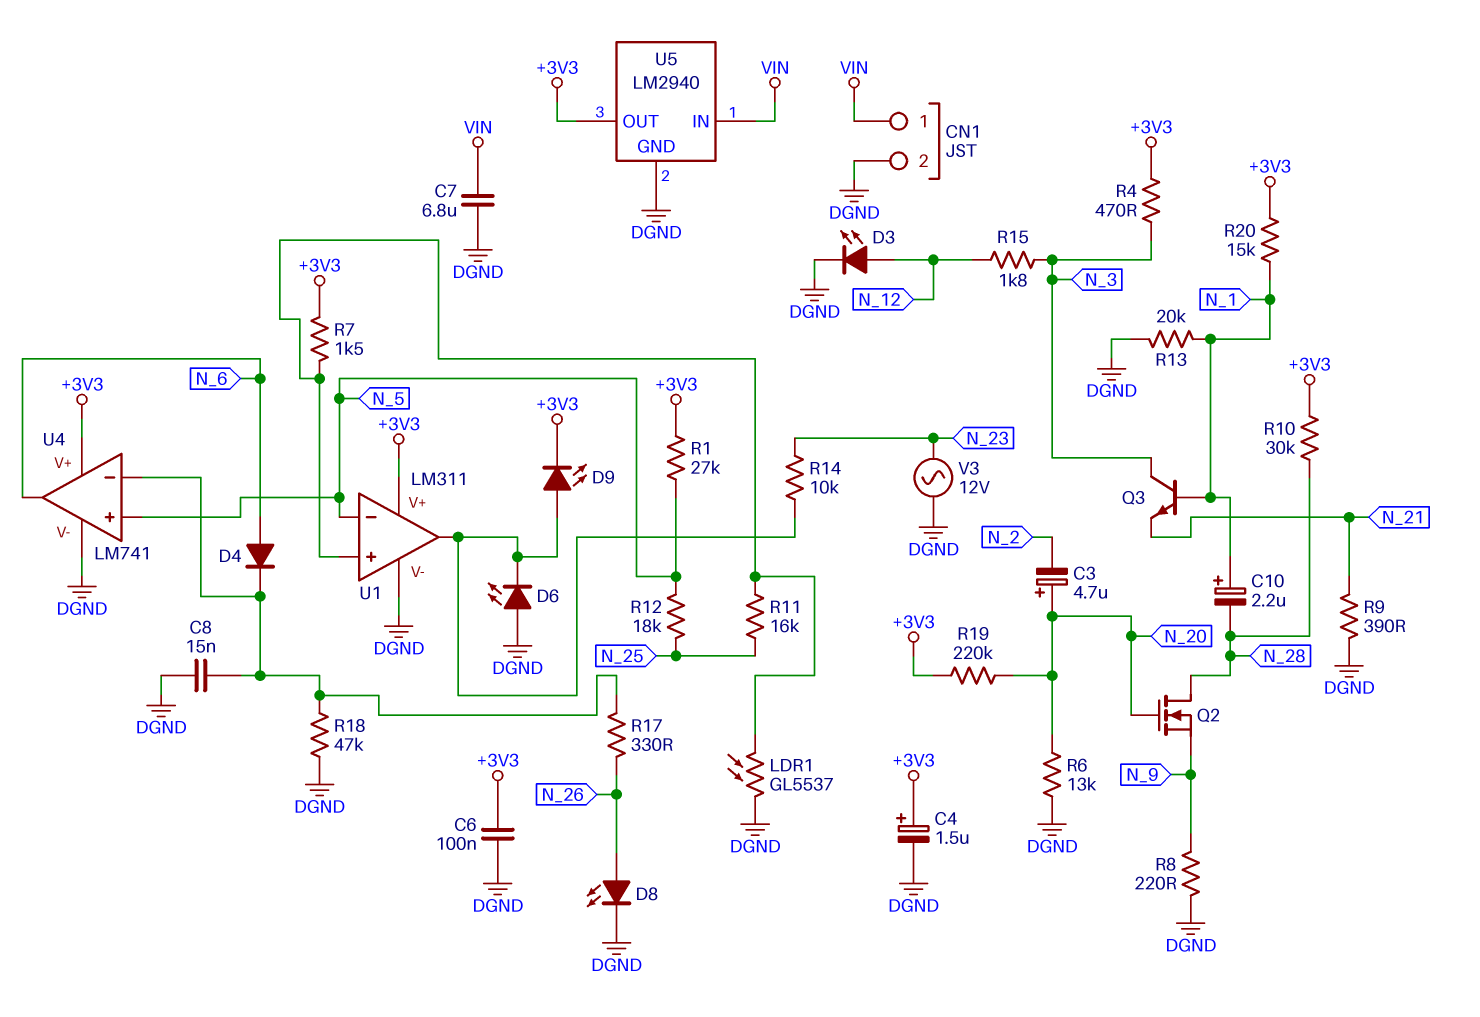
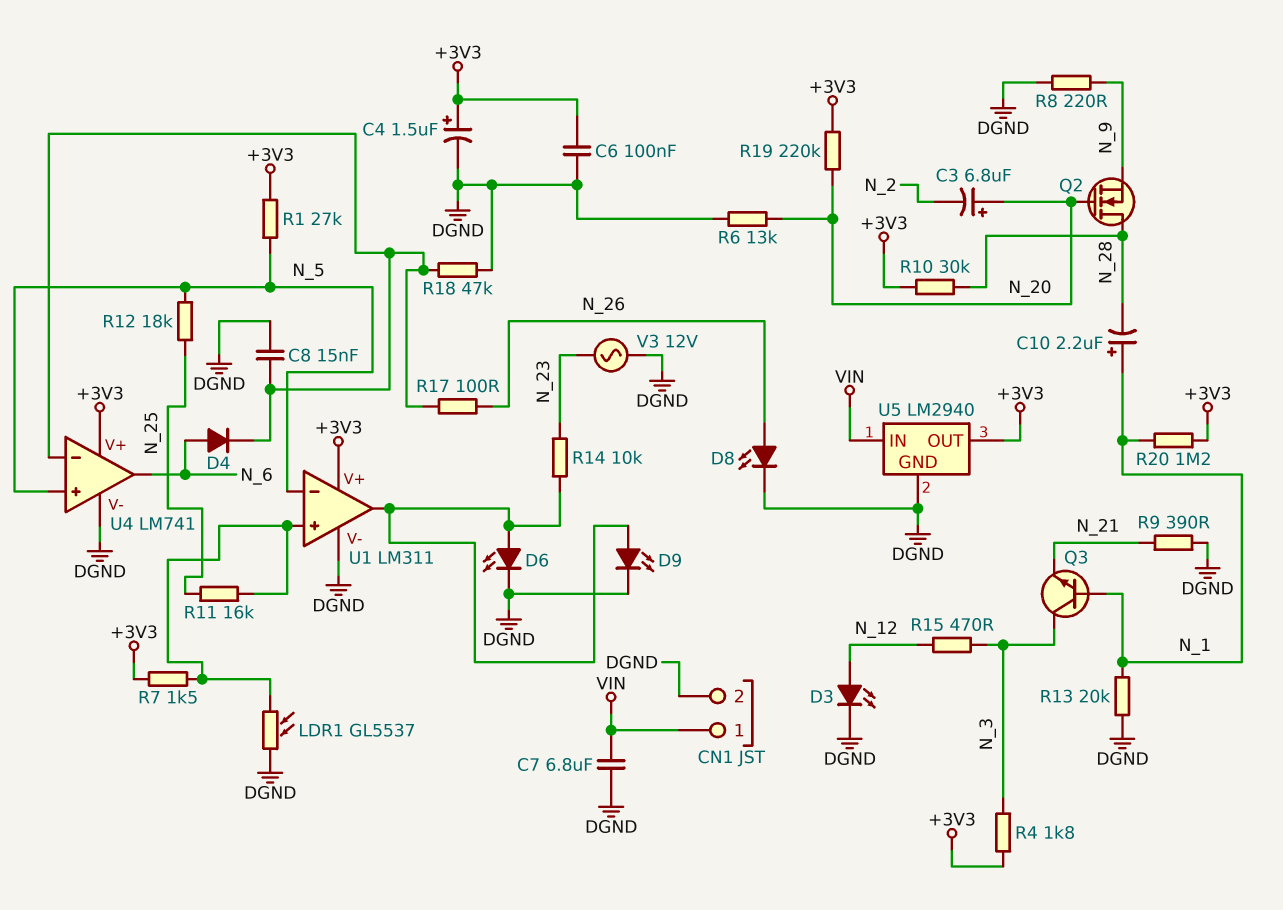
C3: 4.7uF (plus N_20, minus N_2) -> 6.8uF (plus N_20, minus N_2)
D6: LED (A DGND, K U1/out) -> LED (A U1/out, K DGND)
D9: LED (A U1/out, K +3V3) -> LED (A U1/out, K DGND)
R4: 470 (+3V3, N_3) -> 1.8k (+3V3, N_3)
R15: 1.8k (N_3, N_12) -> 470 (N_3, N_12)
R17: 330 (N_26, U4/in-) -> 100 (N_26, U4/in-)
R20: 15k (+3V3, N_1) -> 1.2M (+3V3, N_1)

